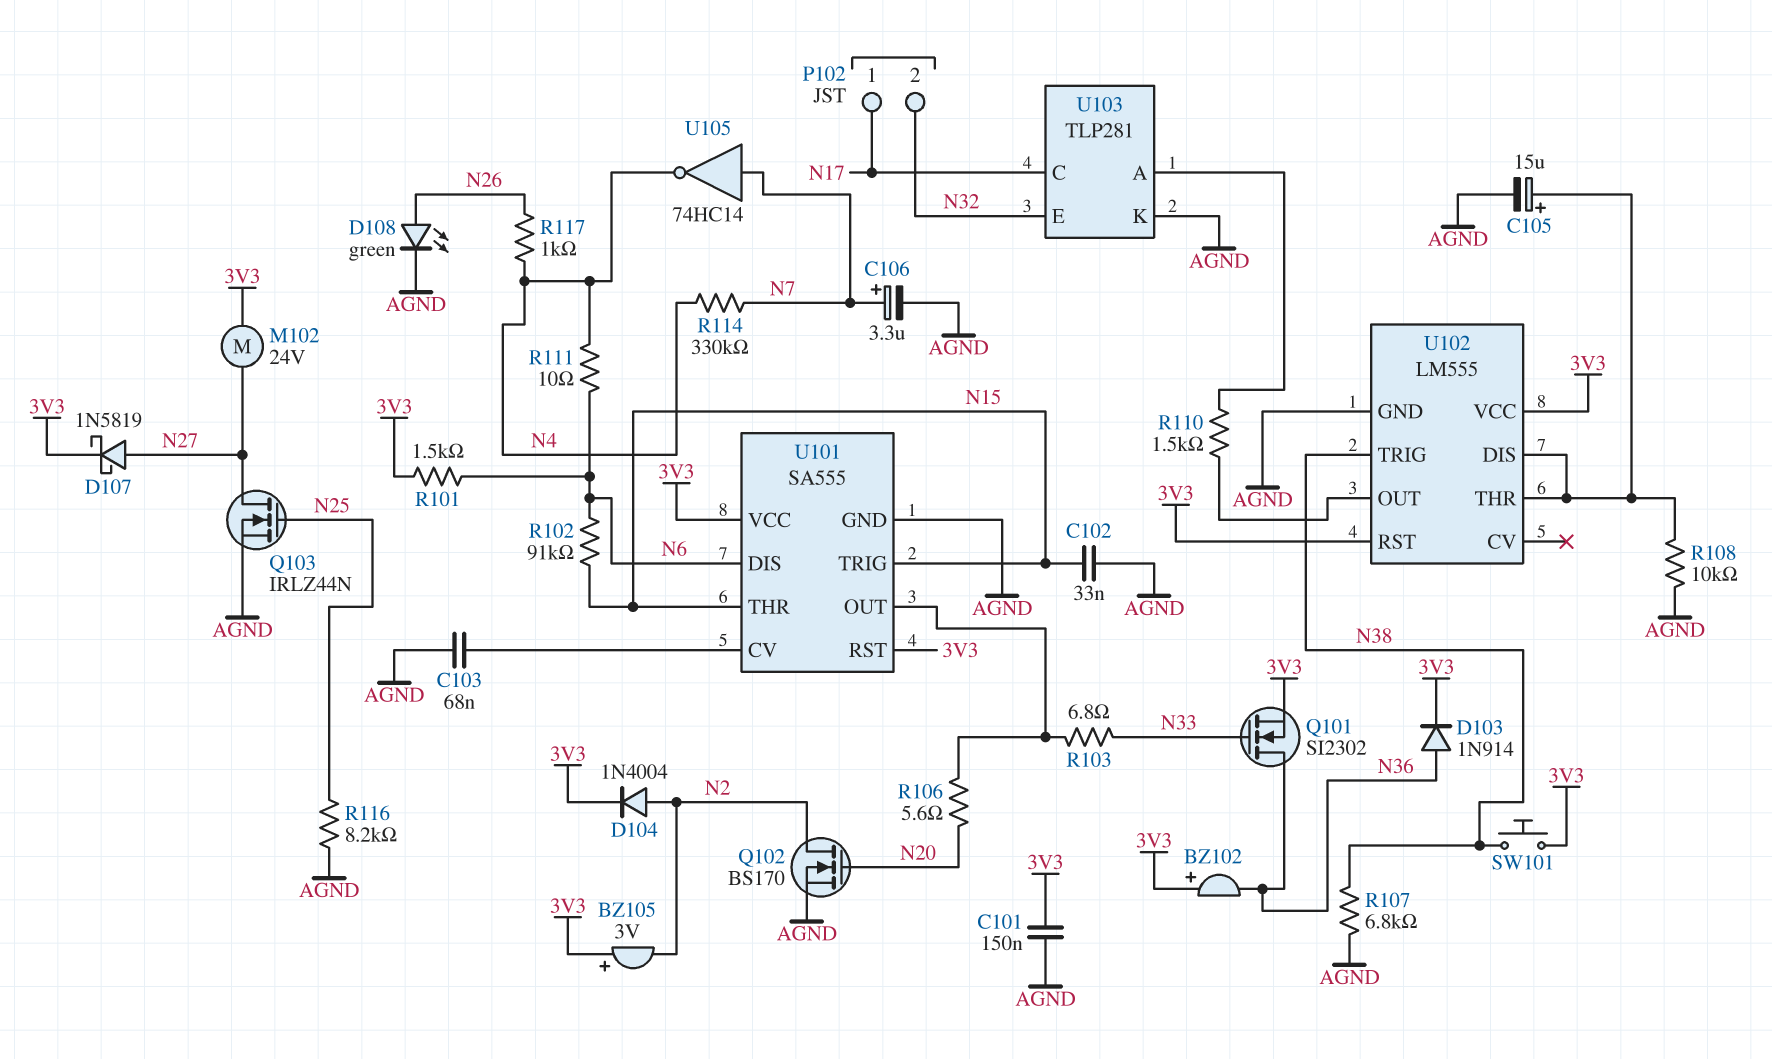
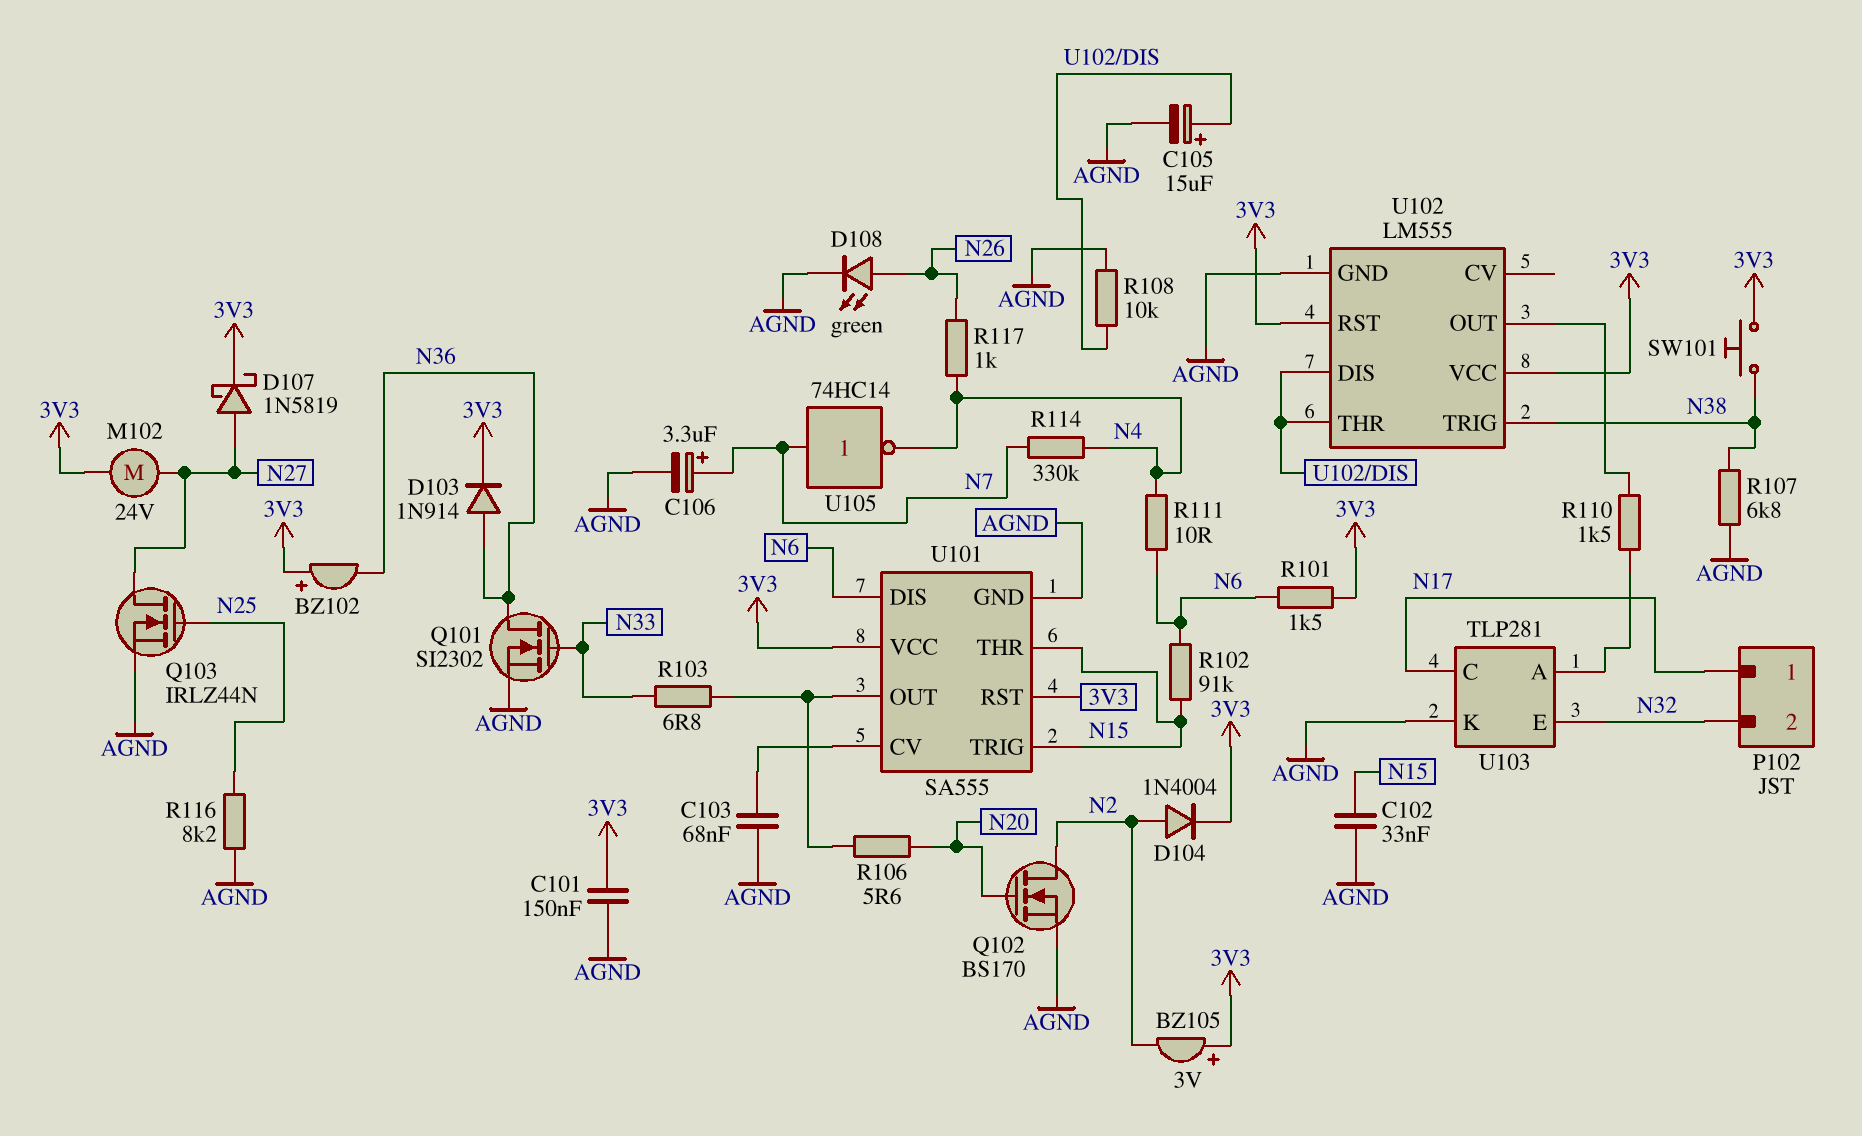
Q101: NMOS SI2302 (G N33, D N36, S 3V3) -> NMOS SI2302 (G N33, D N36, S AGND)

